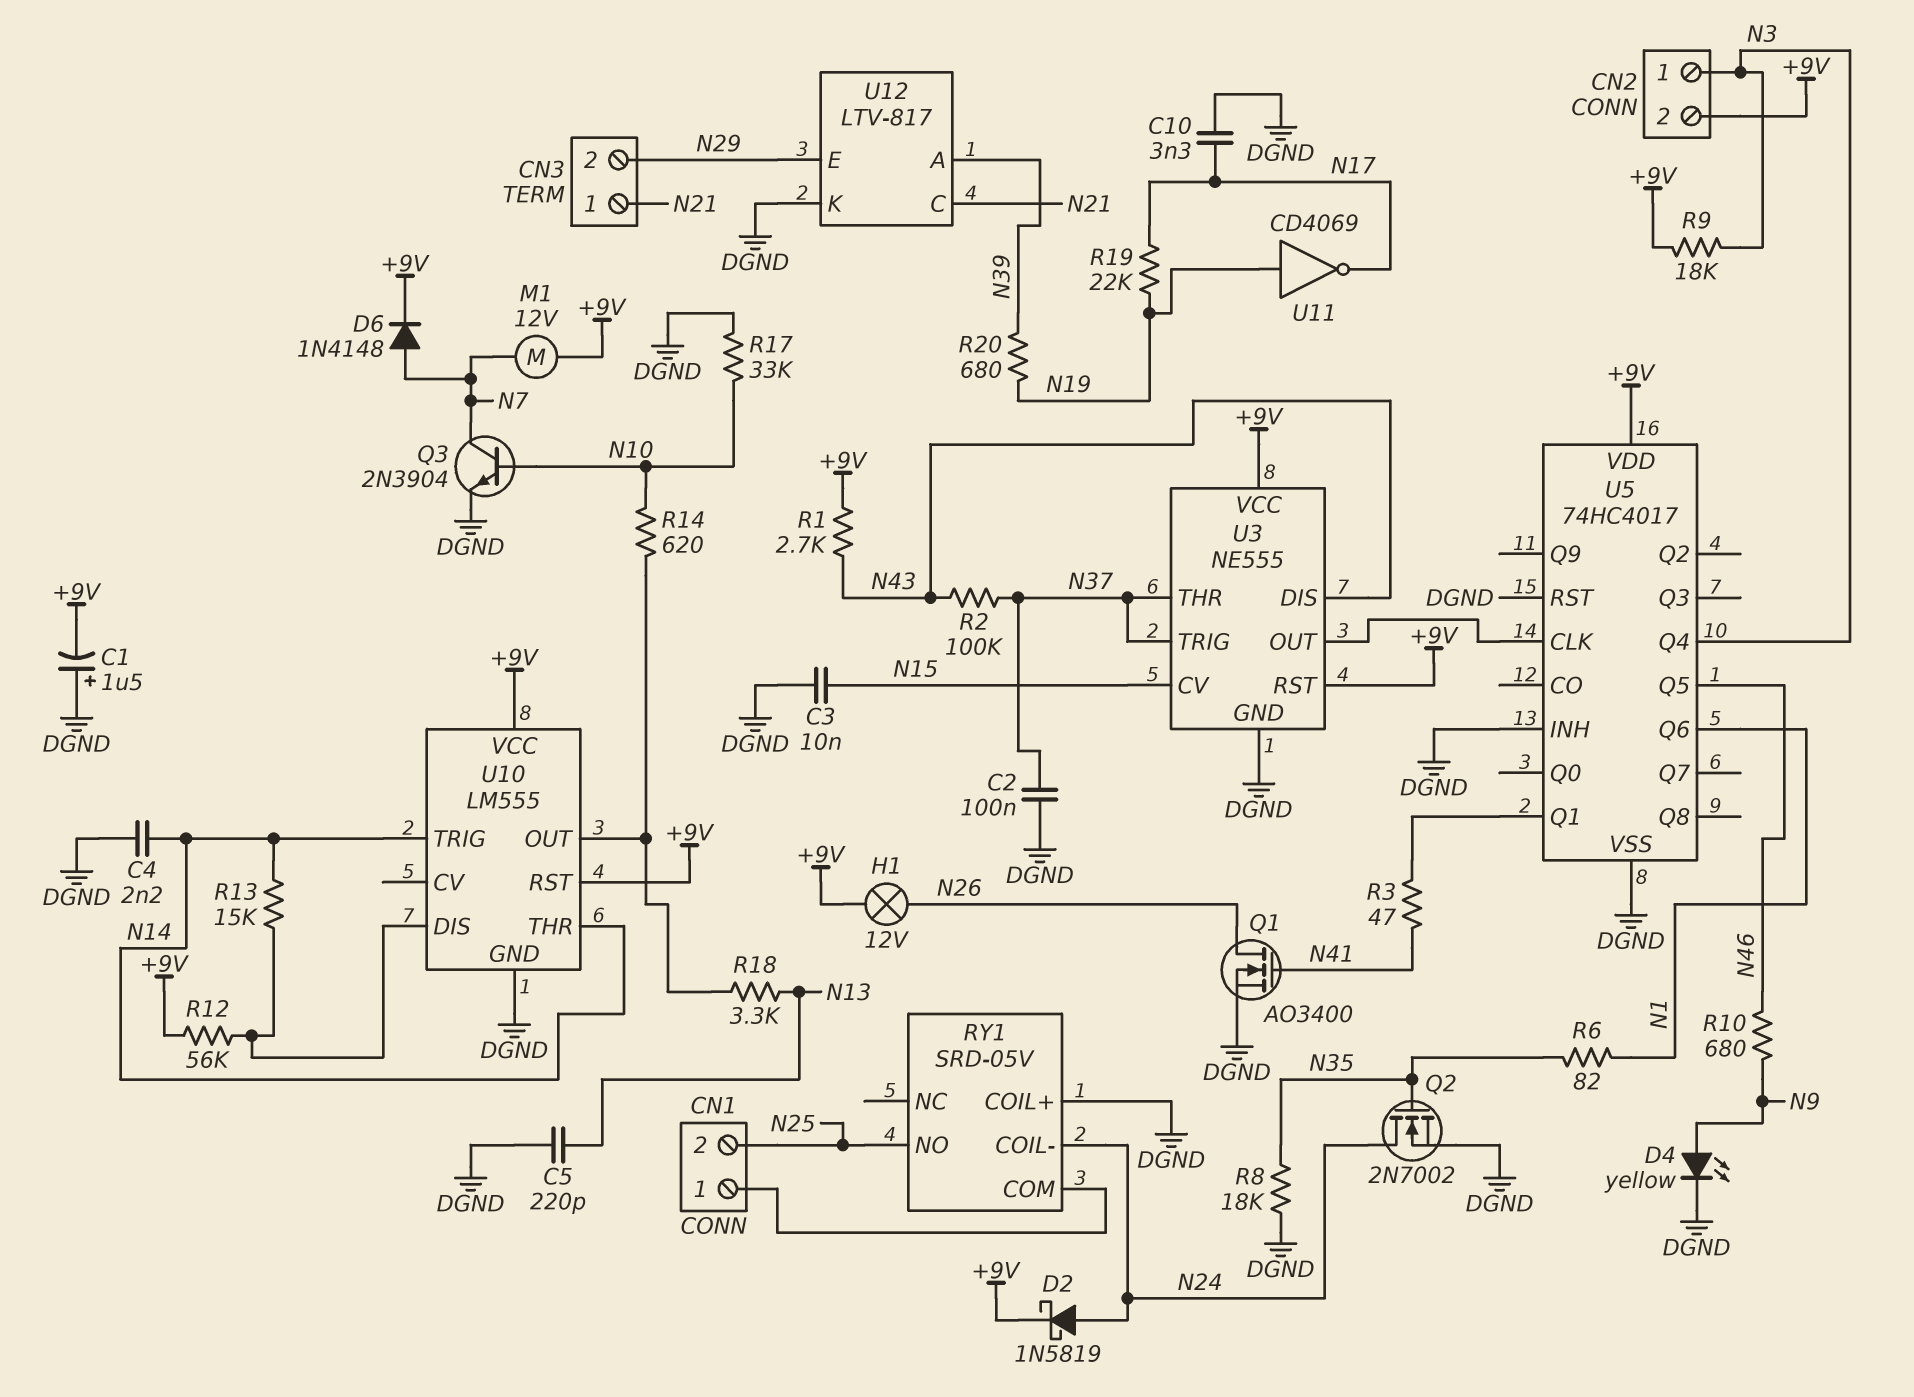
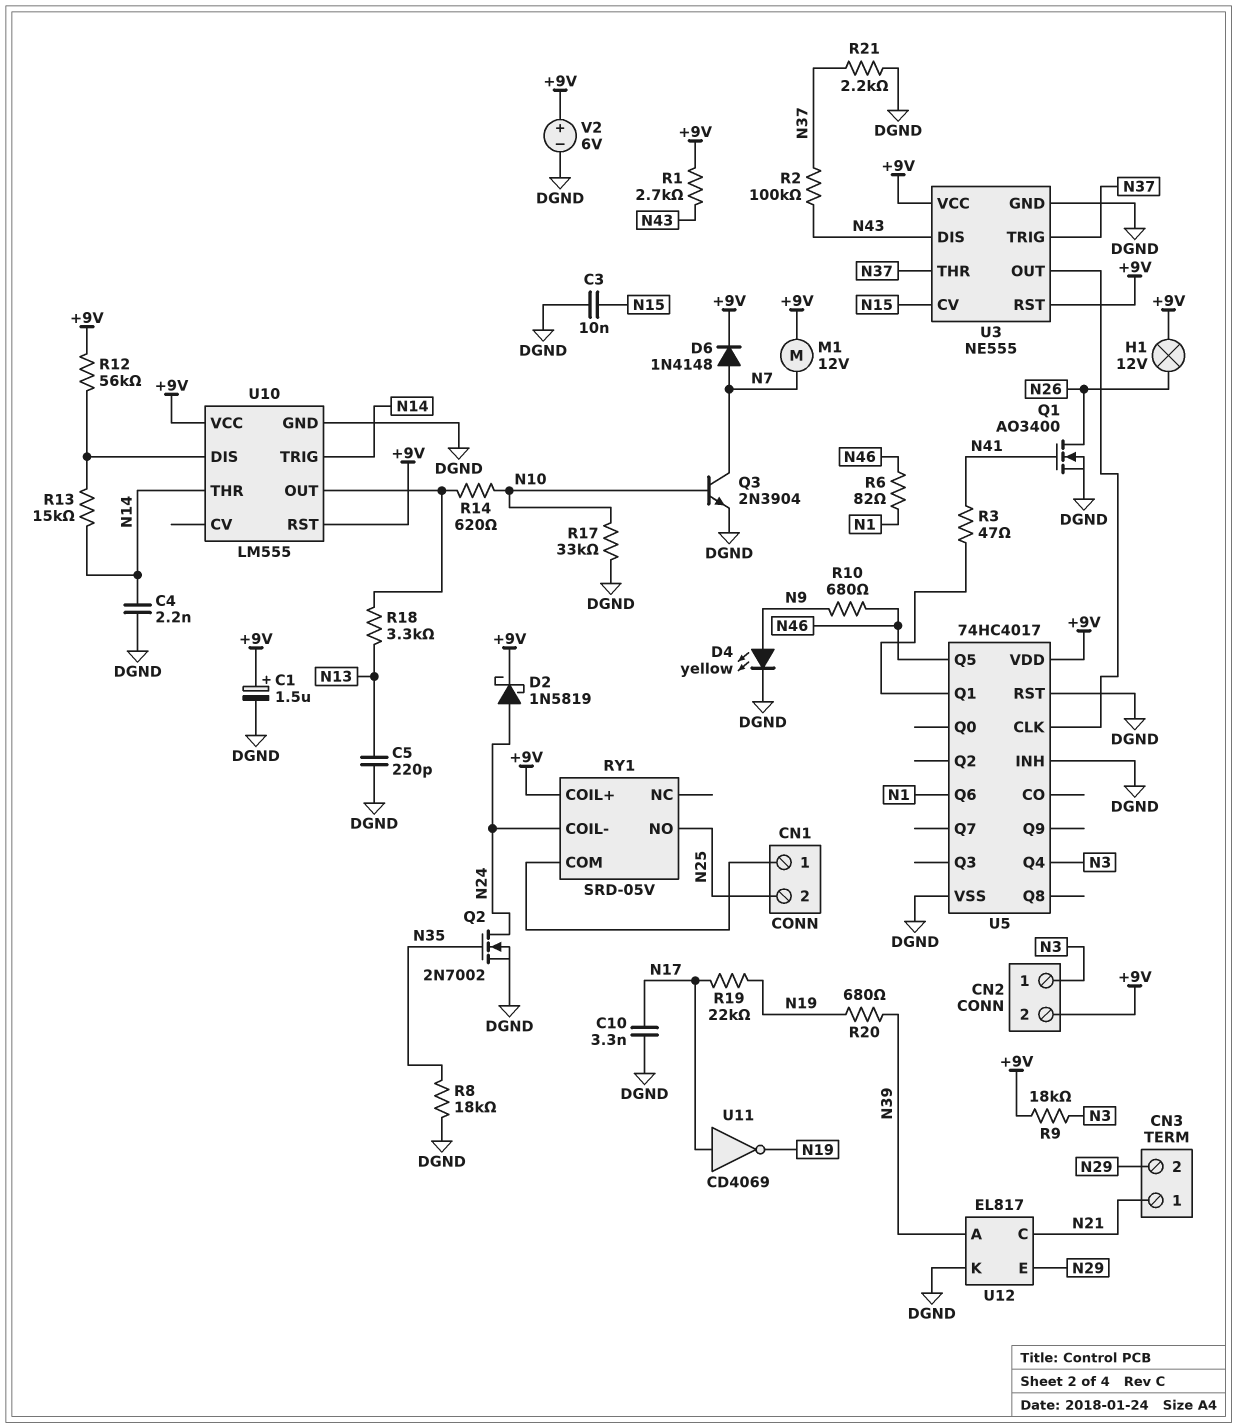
C1: 1.5uF (plus DGND, minus +9V) -> 1.5uF (plus +9V, minus DGND)
C2: 100nF (DGND, N37) -> none
R6: 82 (N1, N35) -> 82 (N1, N46)
R21: none -> 2.2k (DGND, N37)
RY1 pin COIL+: DGND -> +9V
U11: NOT CD4069 (in N19, out N17) -> NOT CD4069 (in N17, out N19)
U12: LTV-817 -> EL817
V2: none -> 6V (plus +9V, minus DGND)

